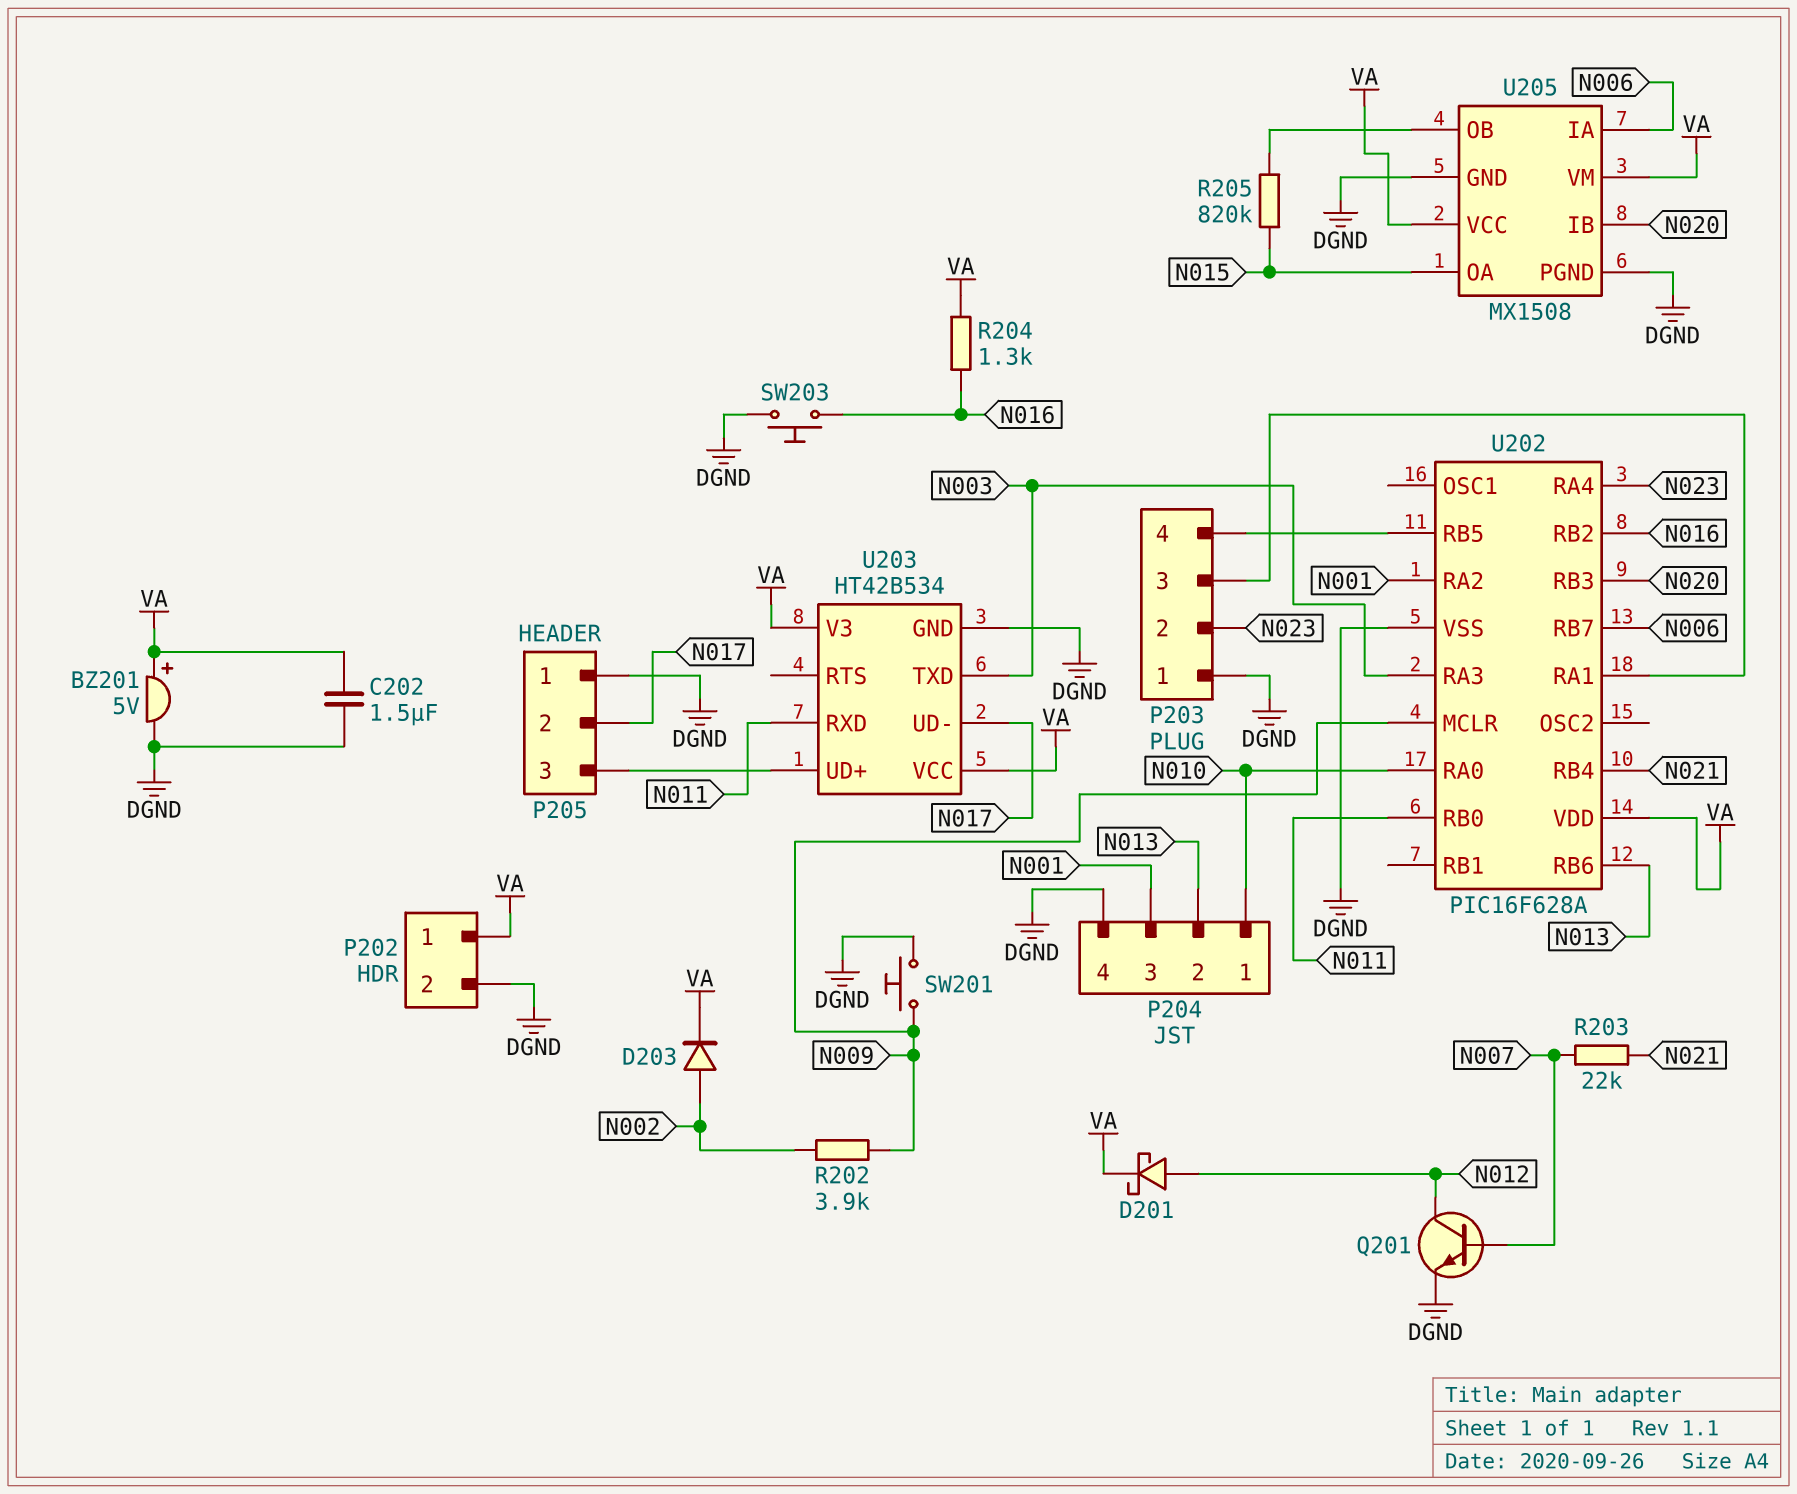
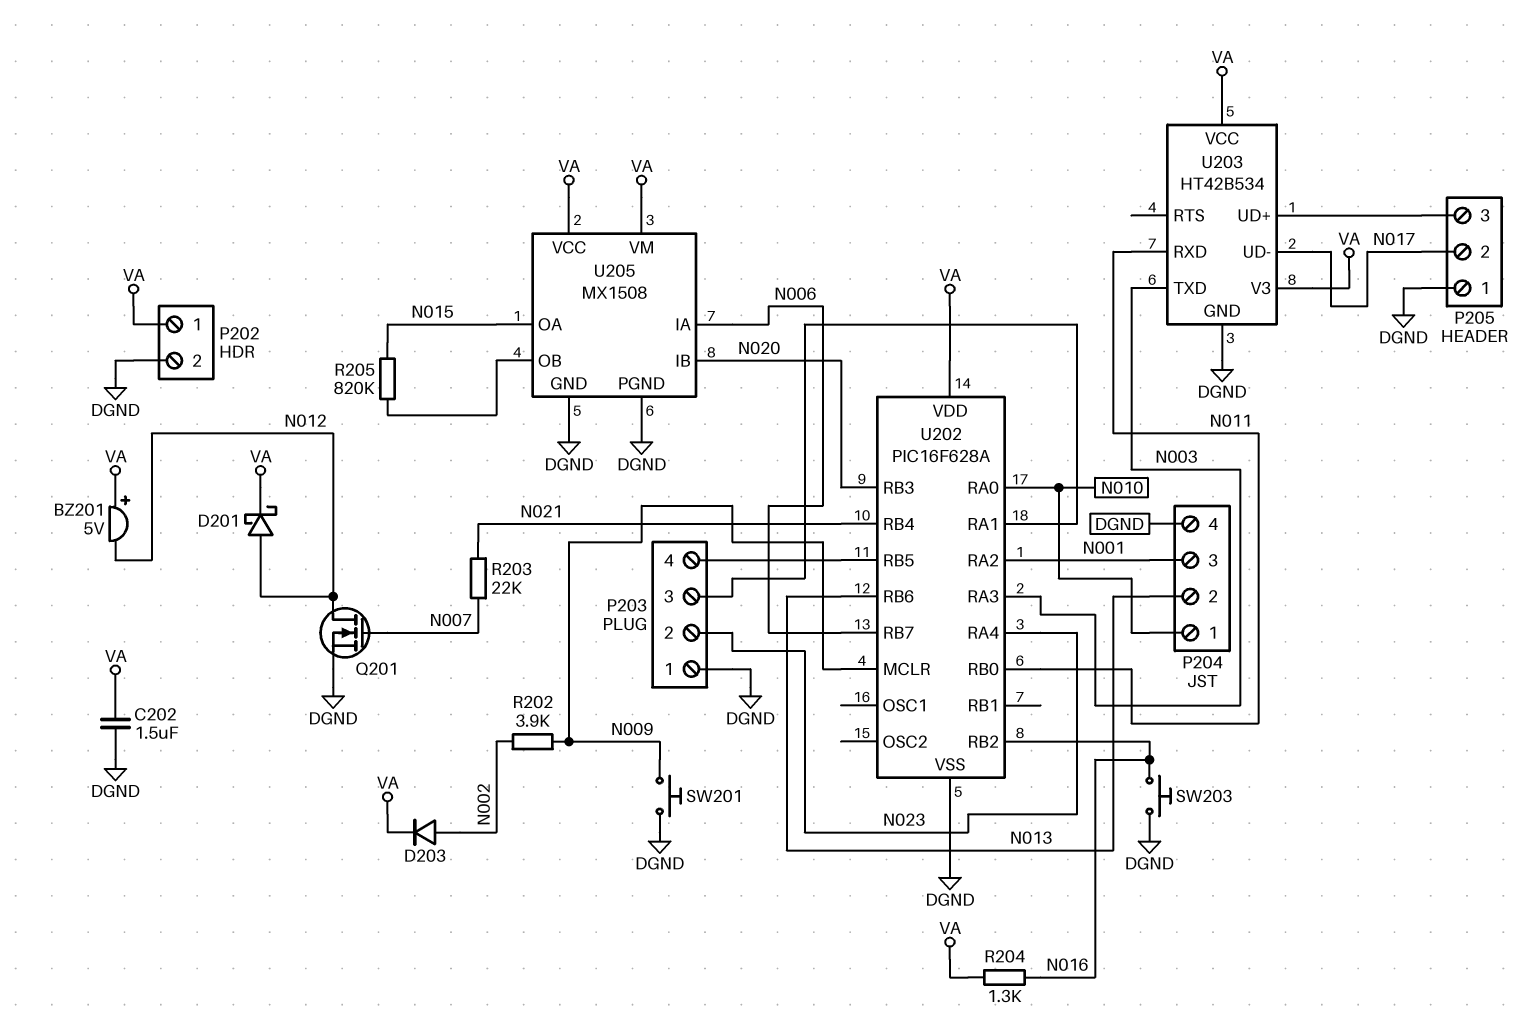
BZ201: buzzer 5V (plus VA, minus DGND) -> buzzer 5V (plus VA, minus N012)
Q201: NPN (B N007, C N012, E DGND) -> NMOS (G N007, D N012, S DGND)

